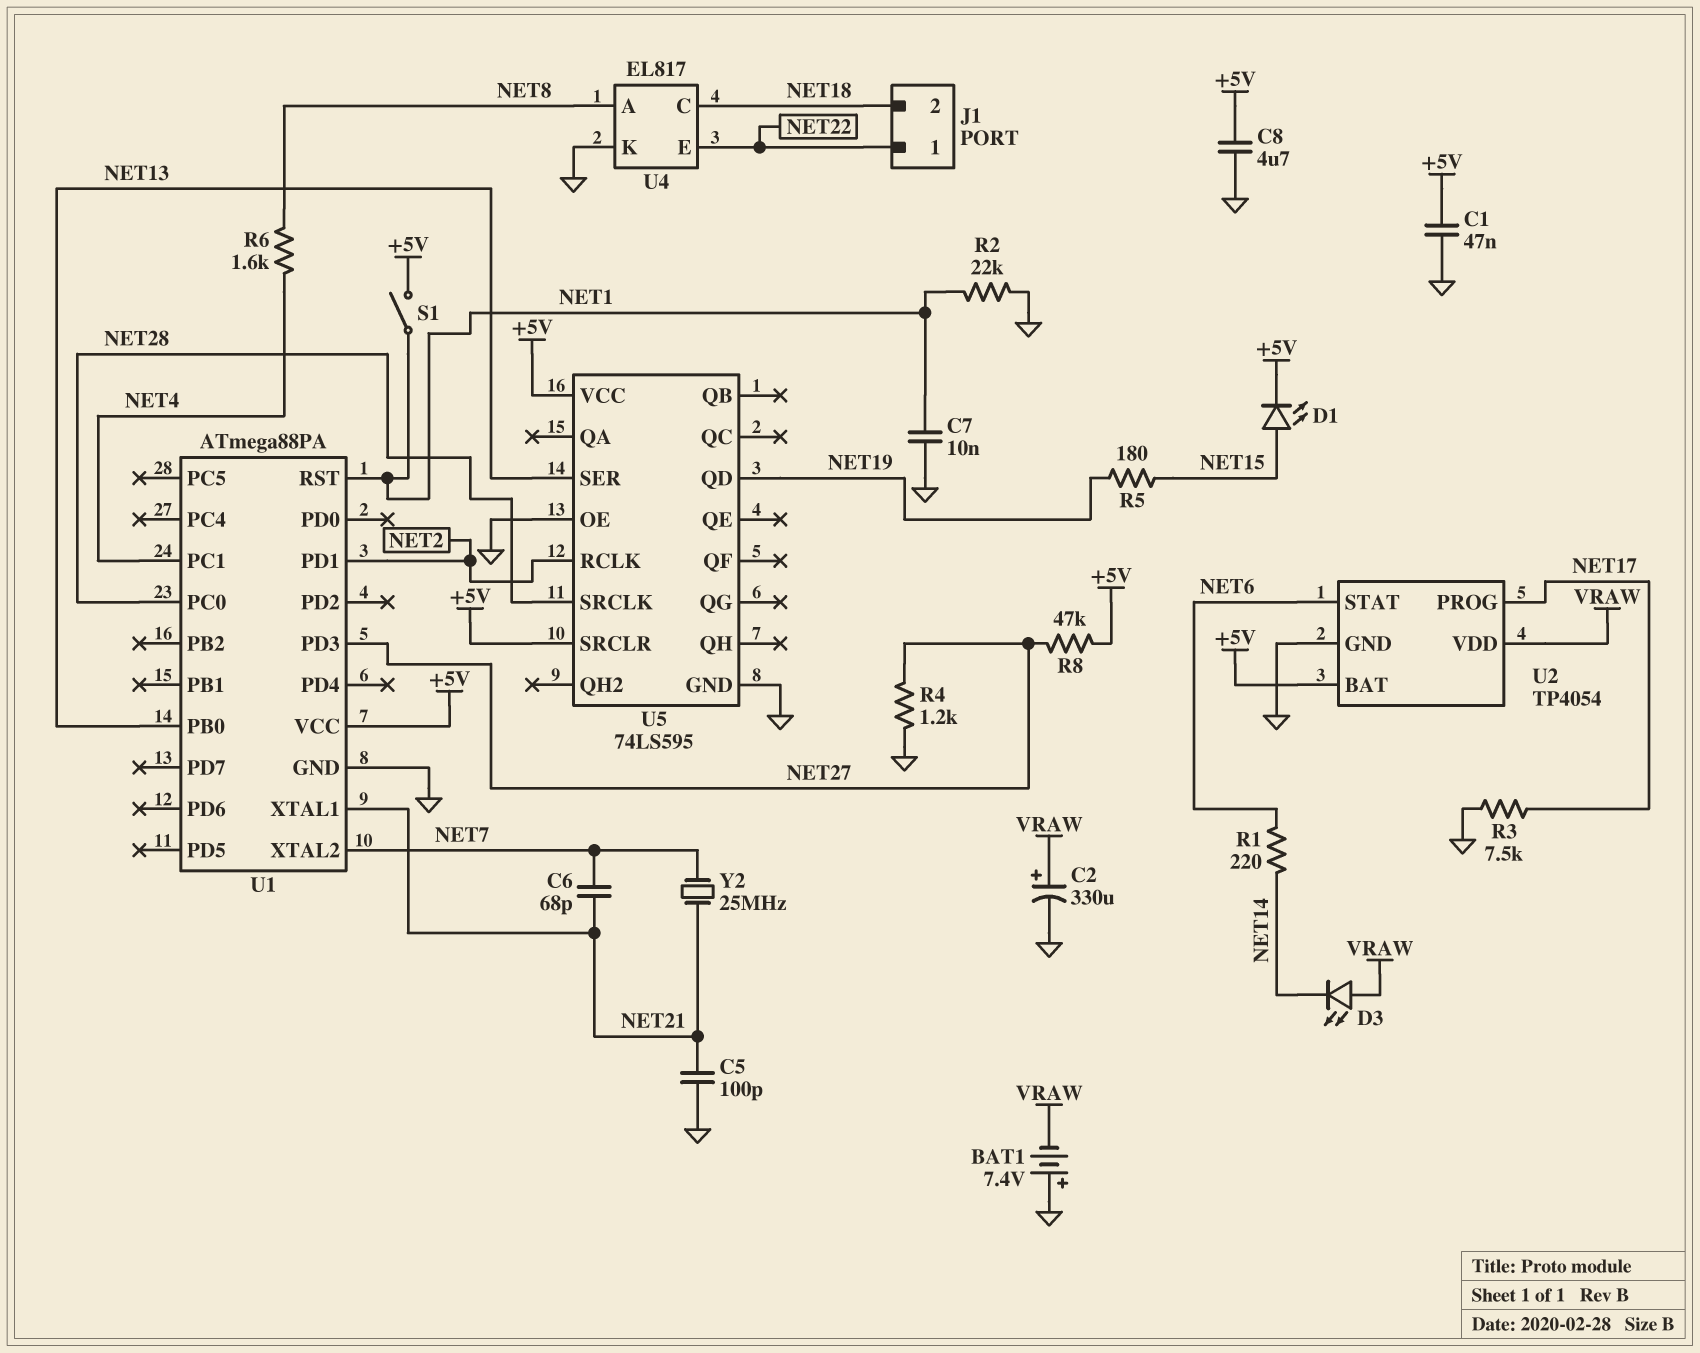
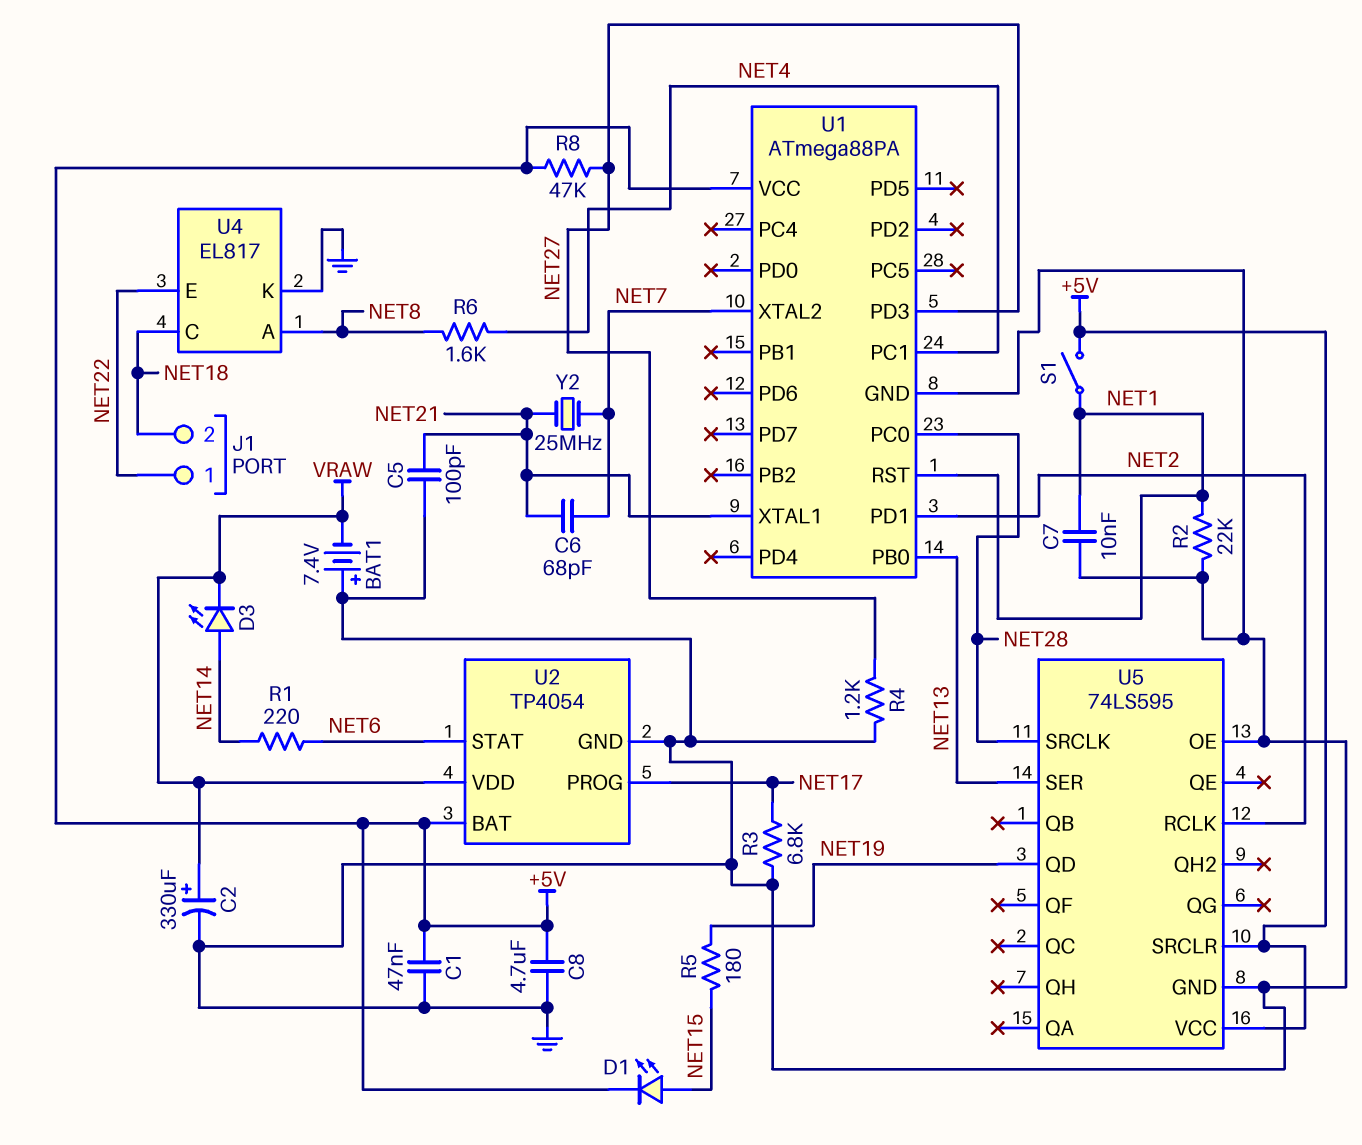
D3: LED (A VRAW, K NET14) -> LED (A NET14, K VRAW)
R3: 7.5k (GND, NET17) -> 6.8k (GND, NET17)

